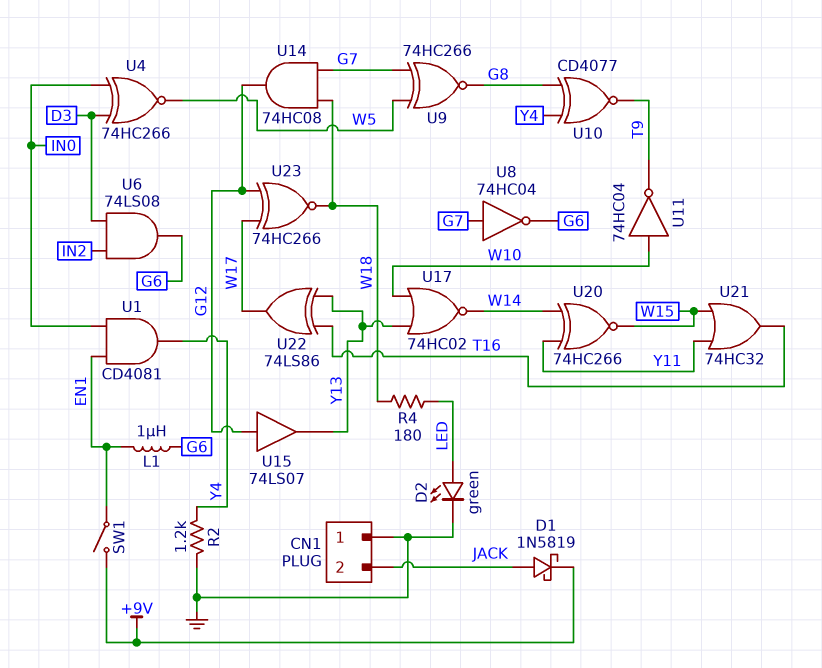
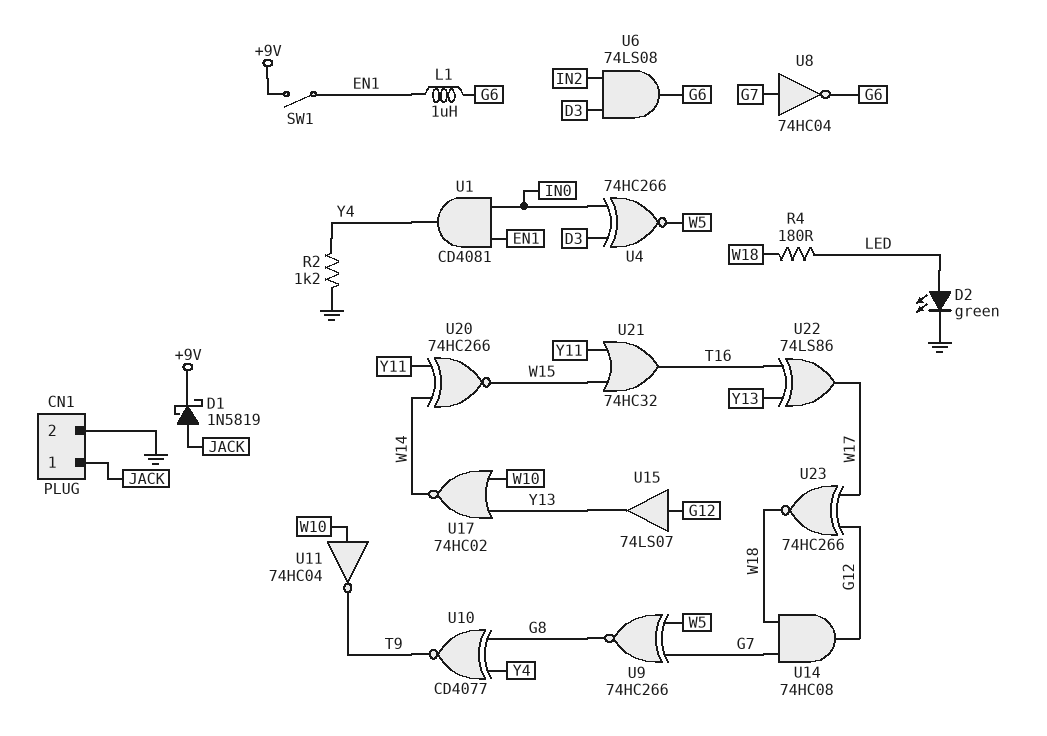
CN1 pin 1: GND -> JACK
CN1 pin 2: JACK -> GND

